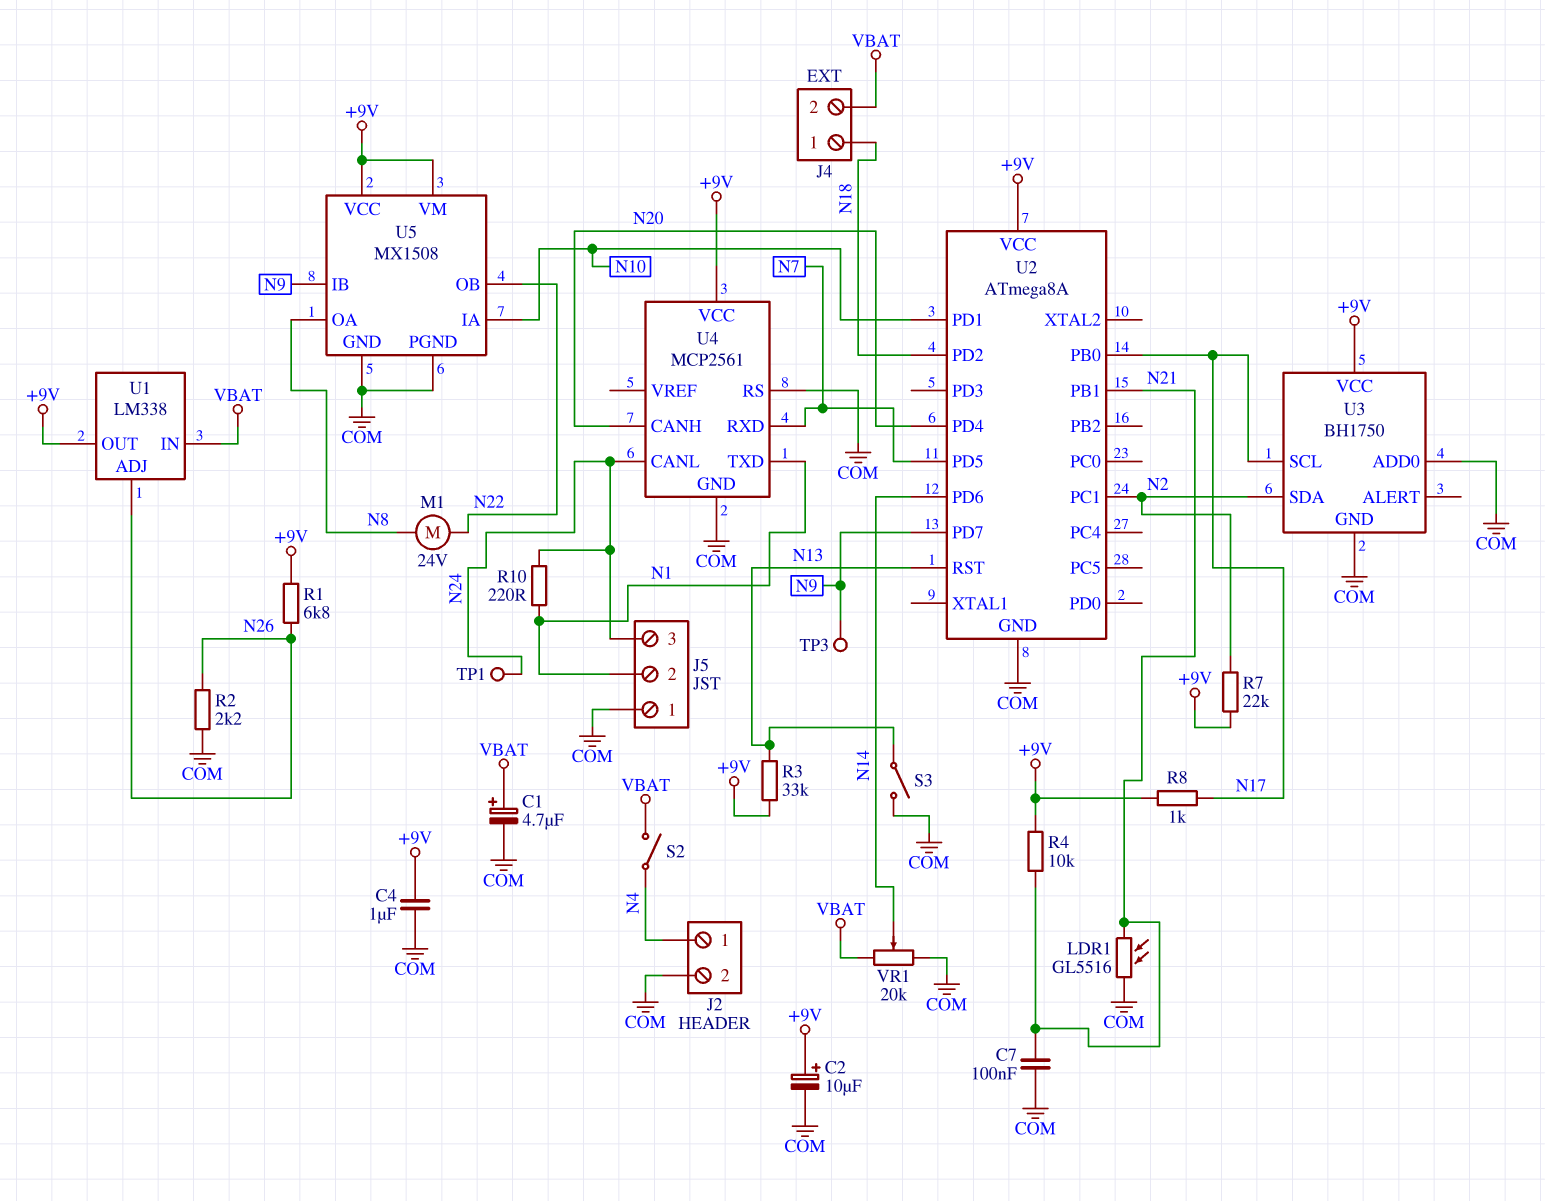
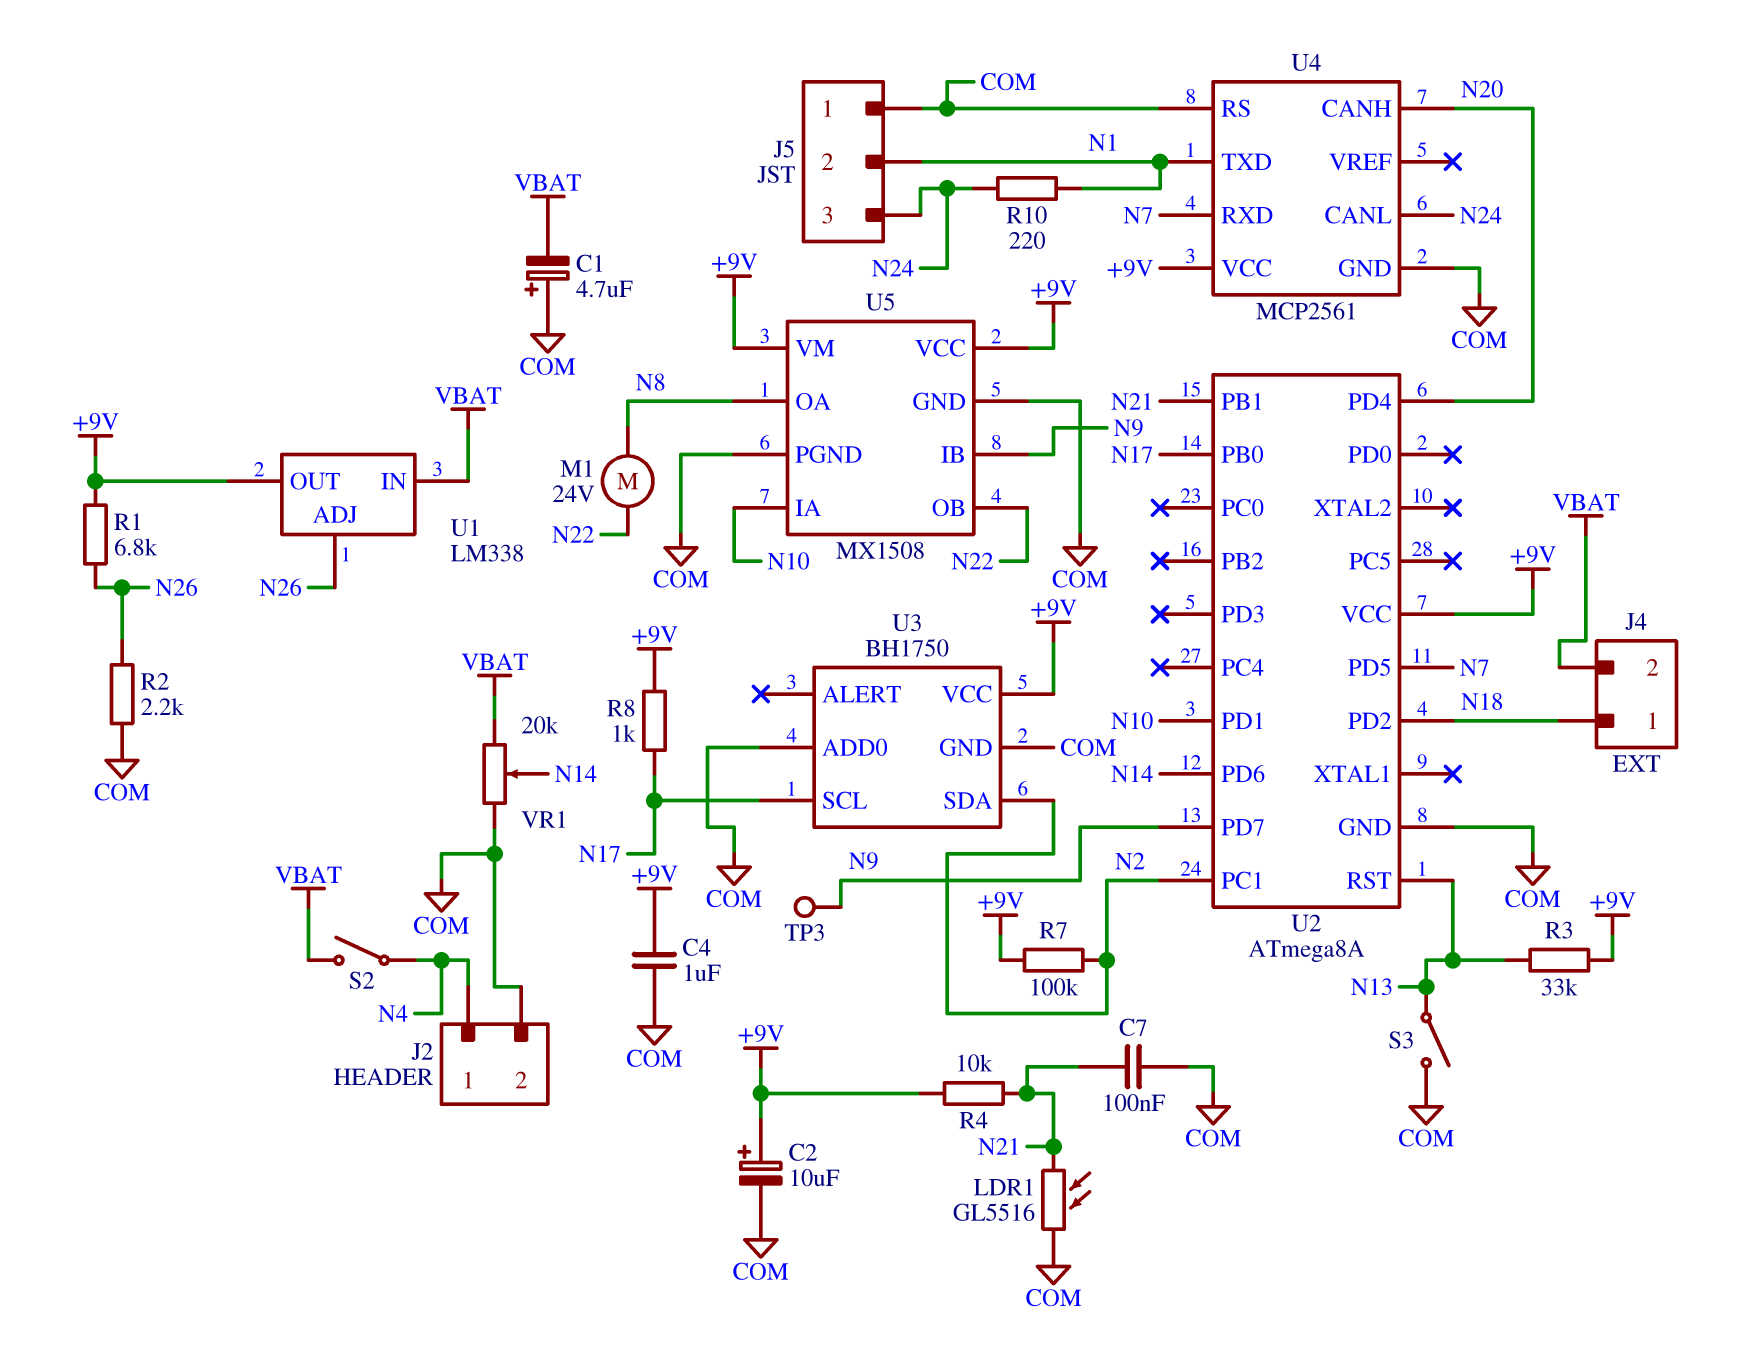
C1: 4.7uF (plus VBAT, minus COM) -> 4.7uF (plus COM, minus VBAT)
R7: 22k (+9V, N2) -> 100k (+9V, N2)
TP1: test point (N24) -> none

